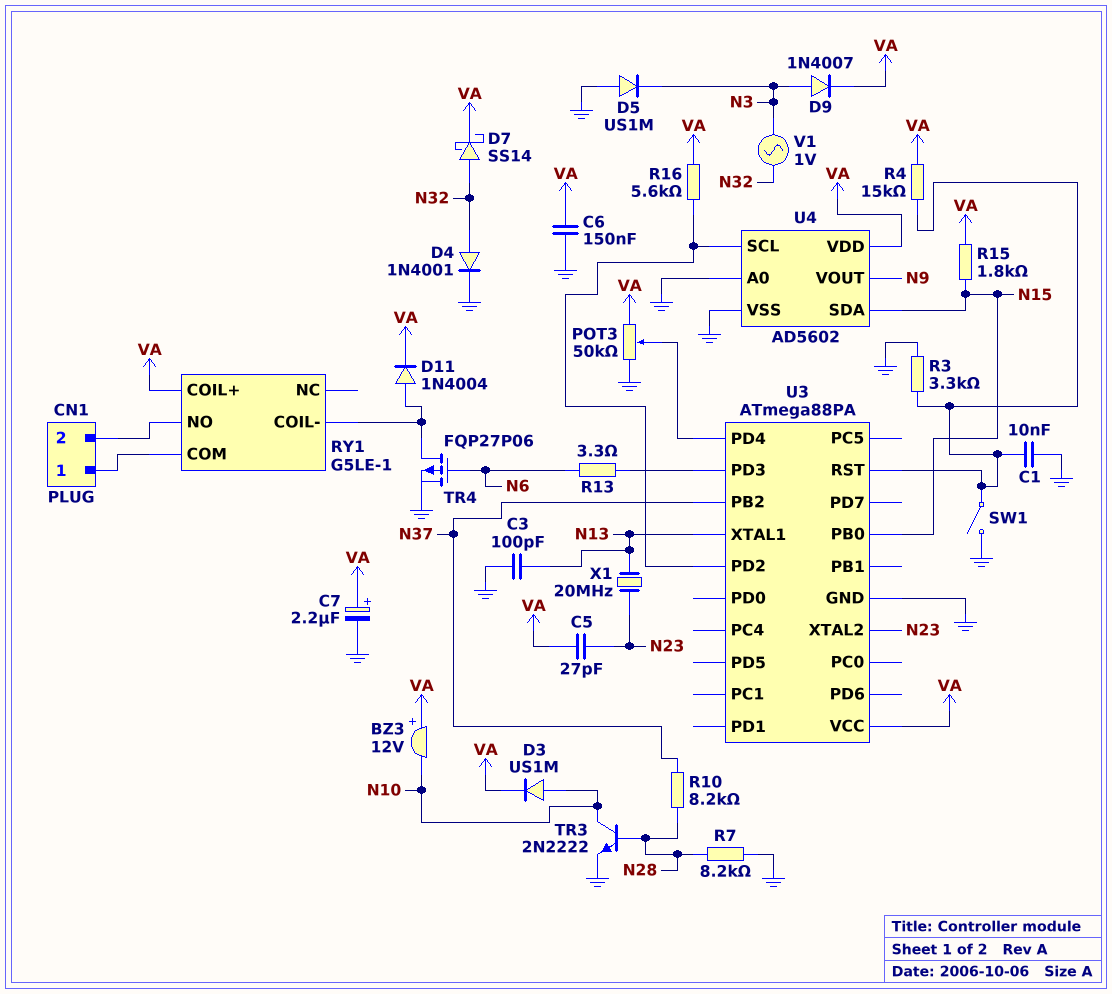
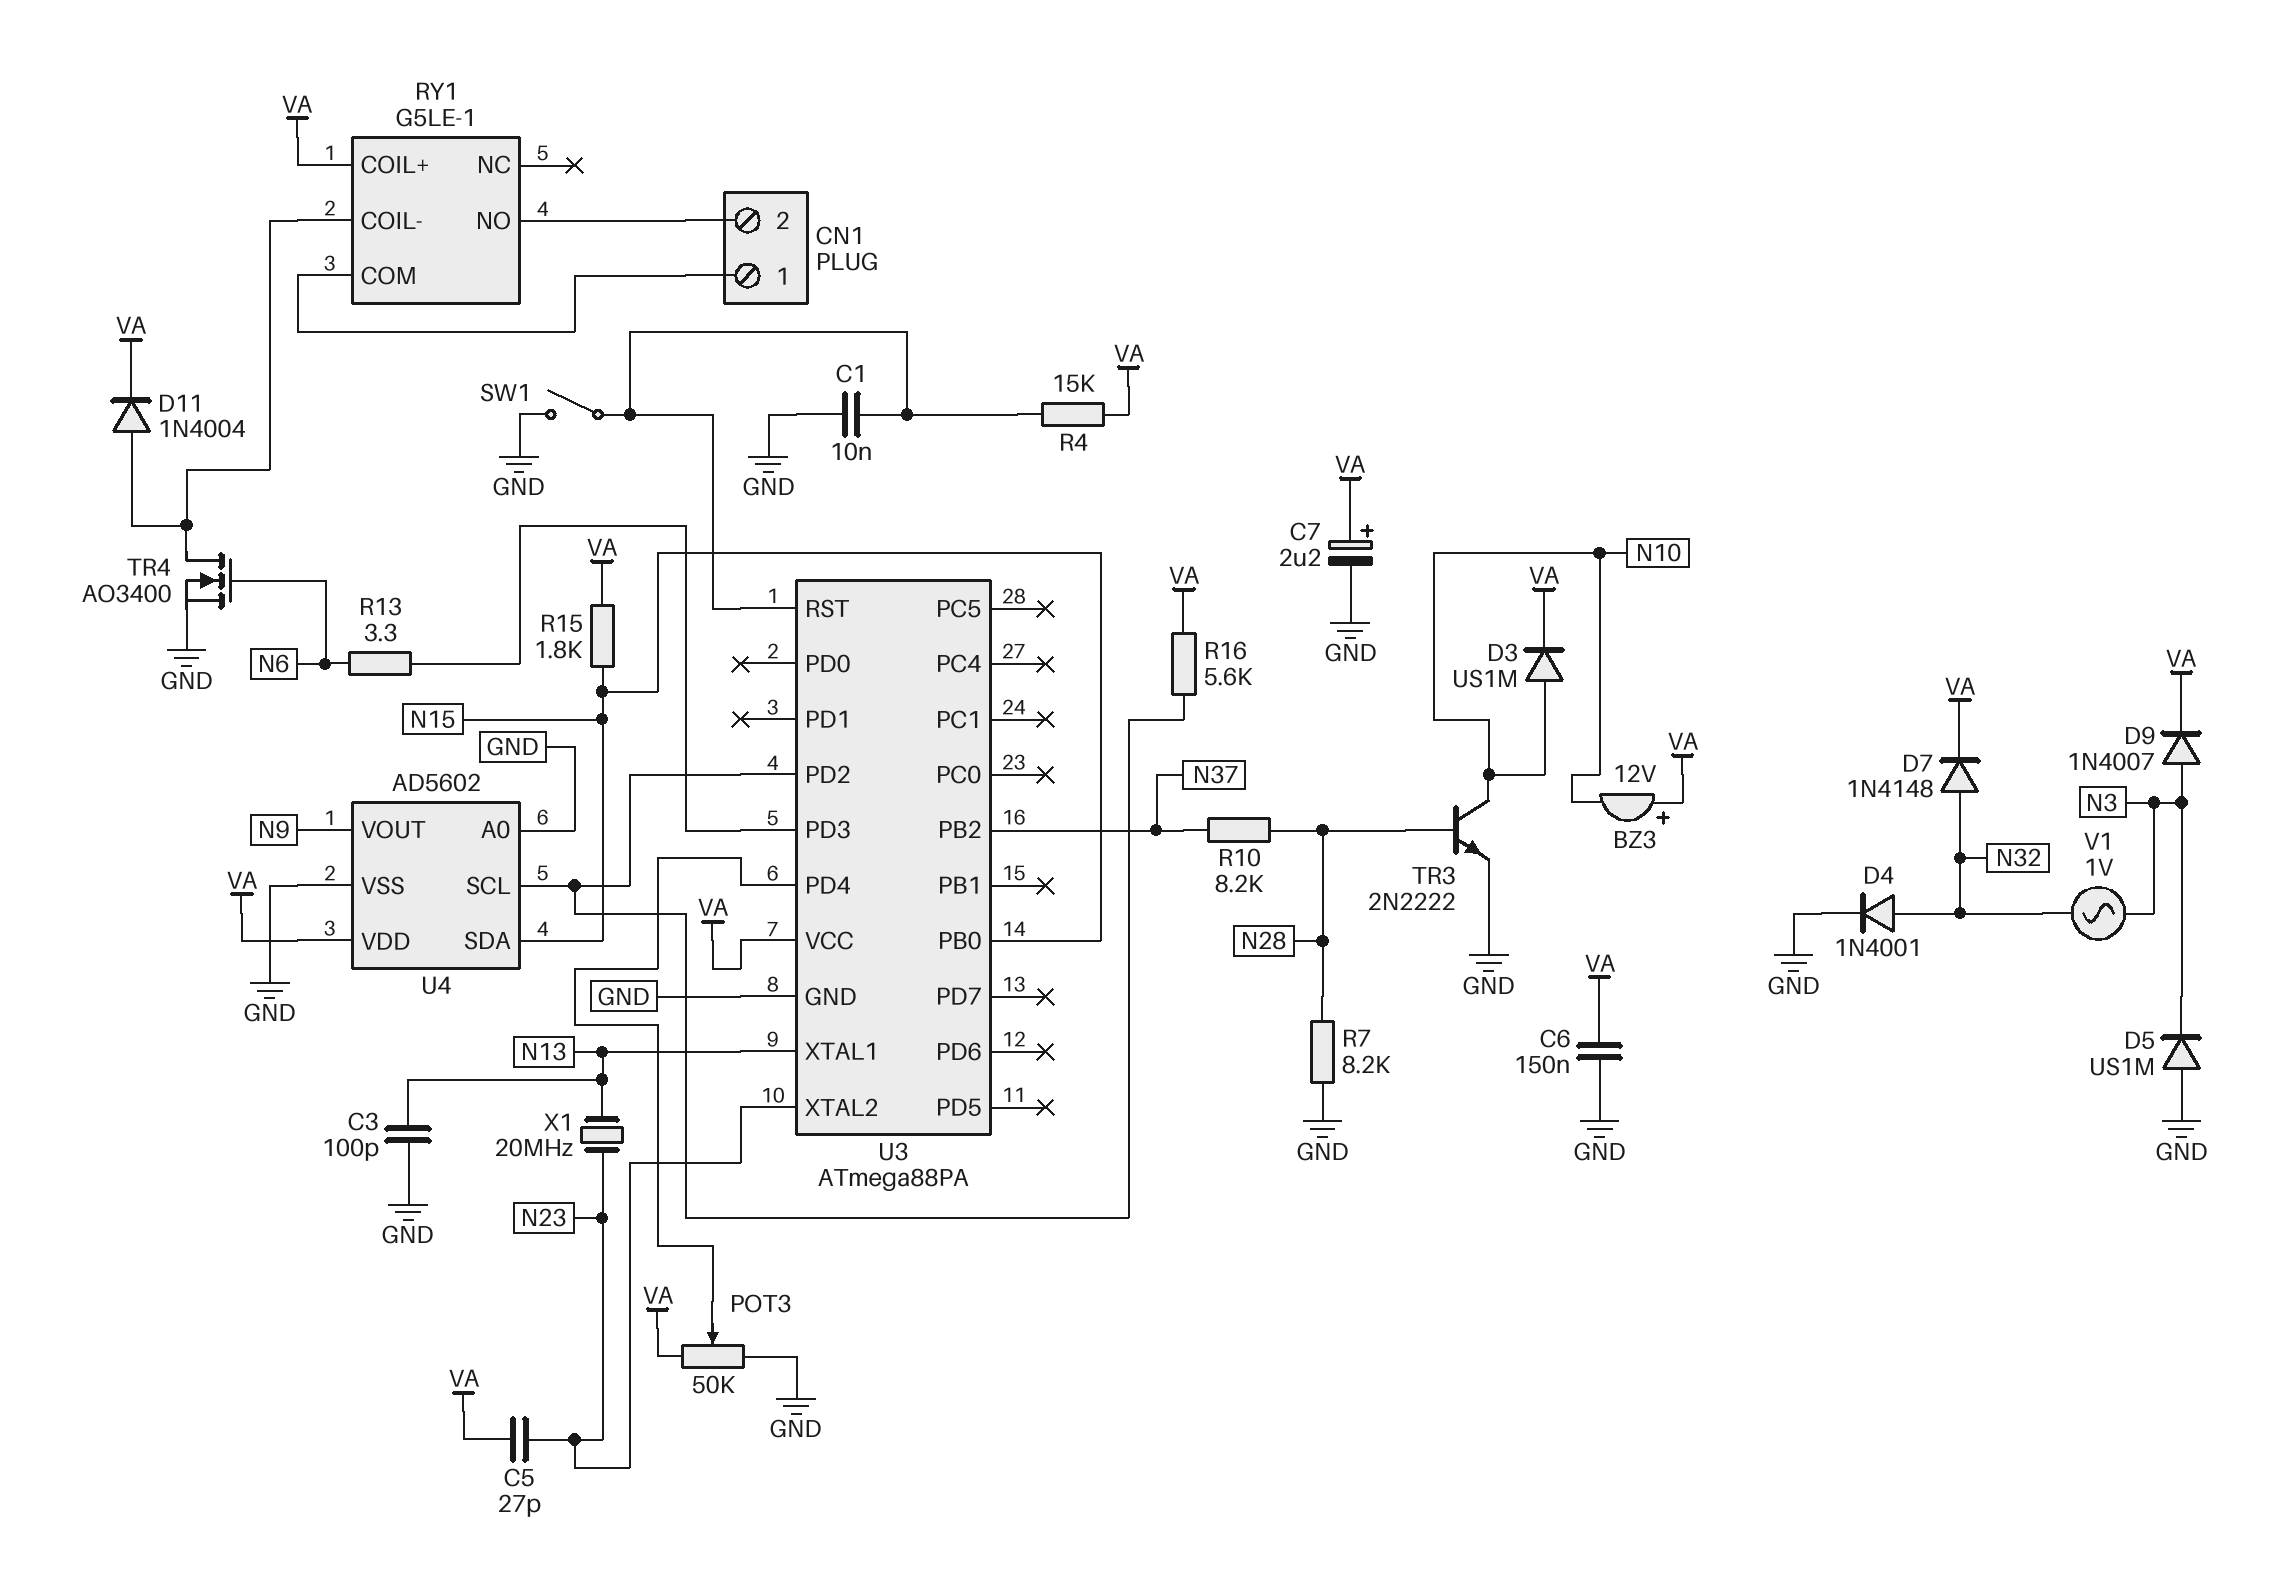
D7: schottky SS14 (A N32, K VA) -> diode 1N4148 (A N32, K VA)
R3: 3.3k (GND, U3/RST) -> none
TR4: PMOS FQP27P06 (G N6, D RY1/COIL-, S GND) -> NMOS AO3400 (G N6, D RY1/COIL-, S GND)

